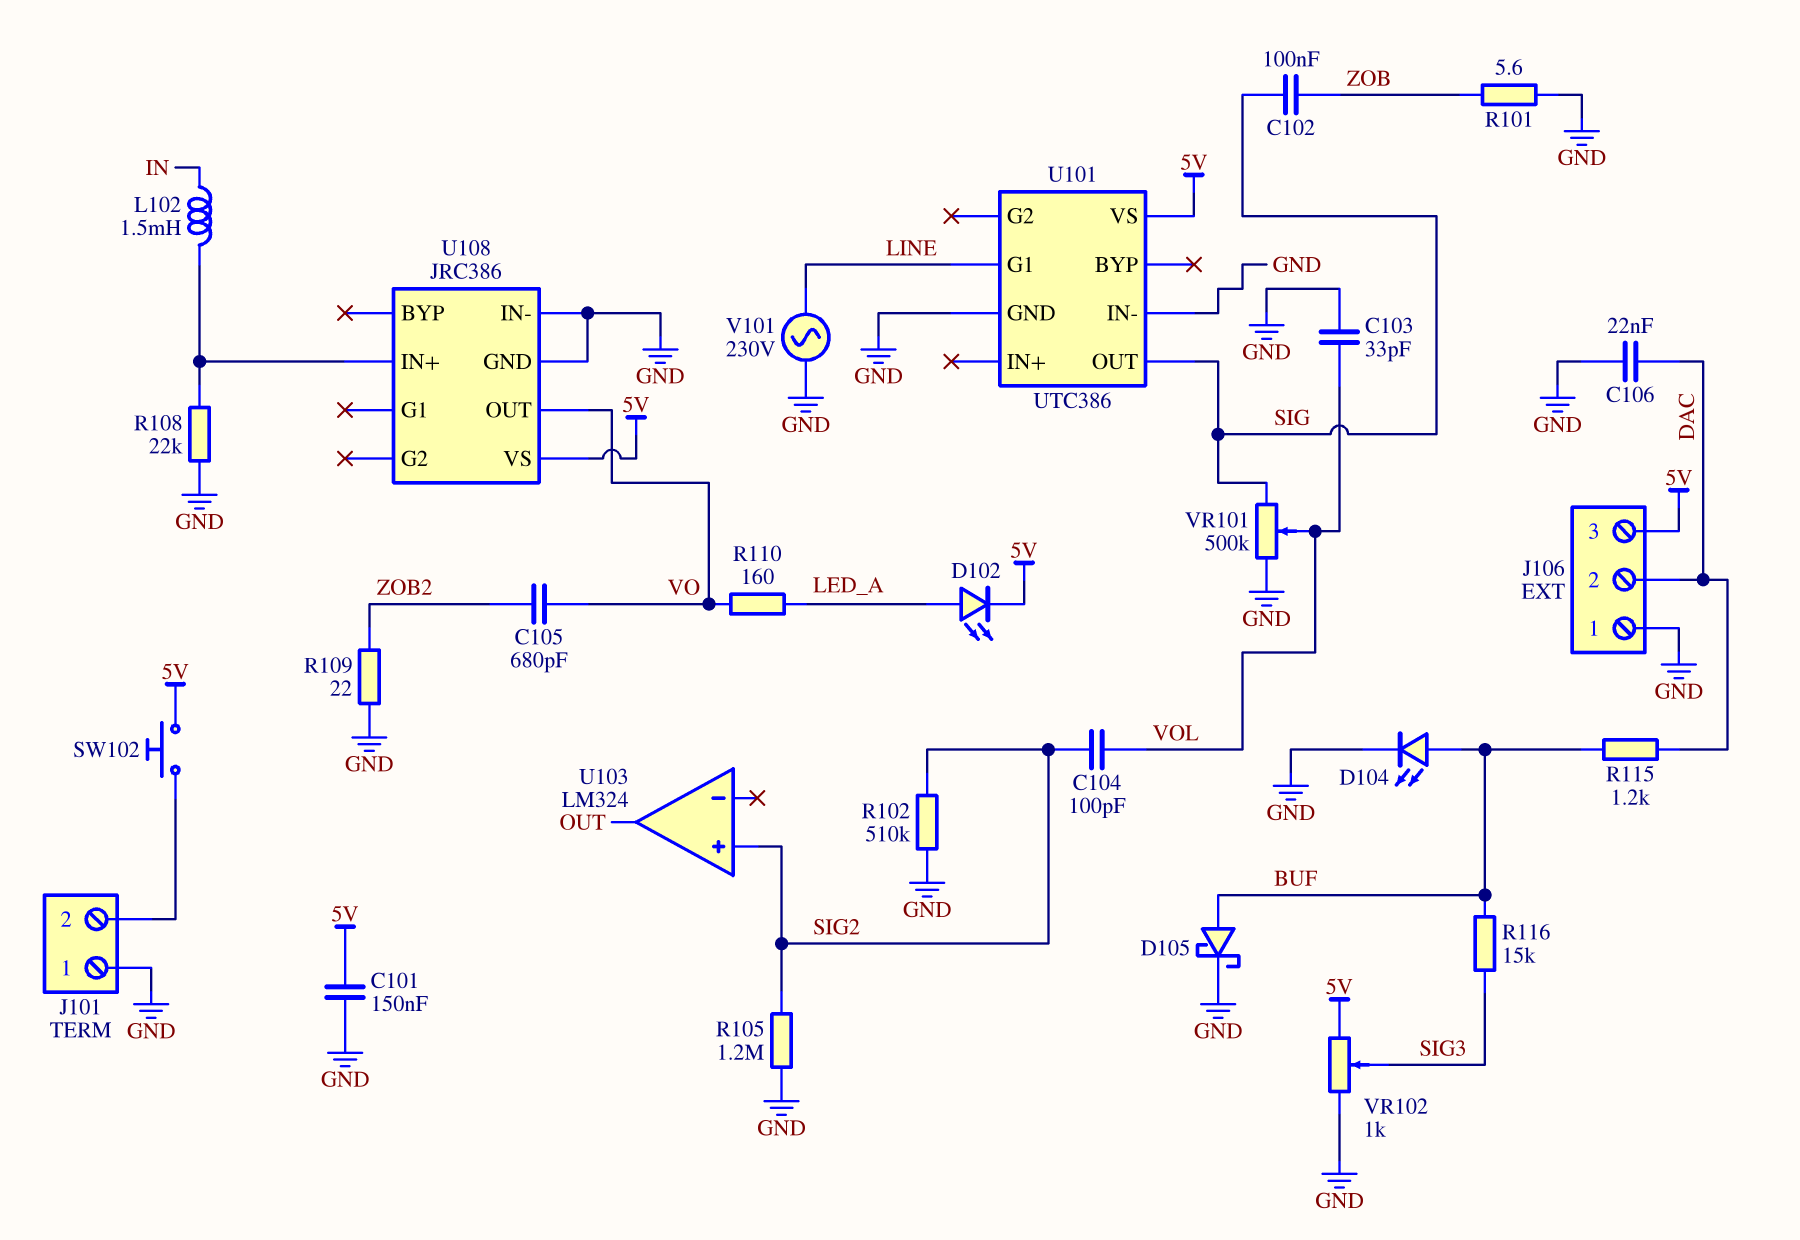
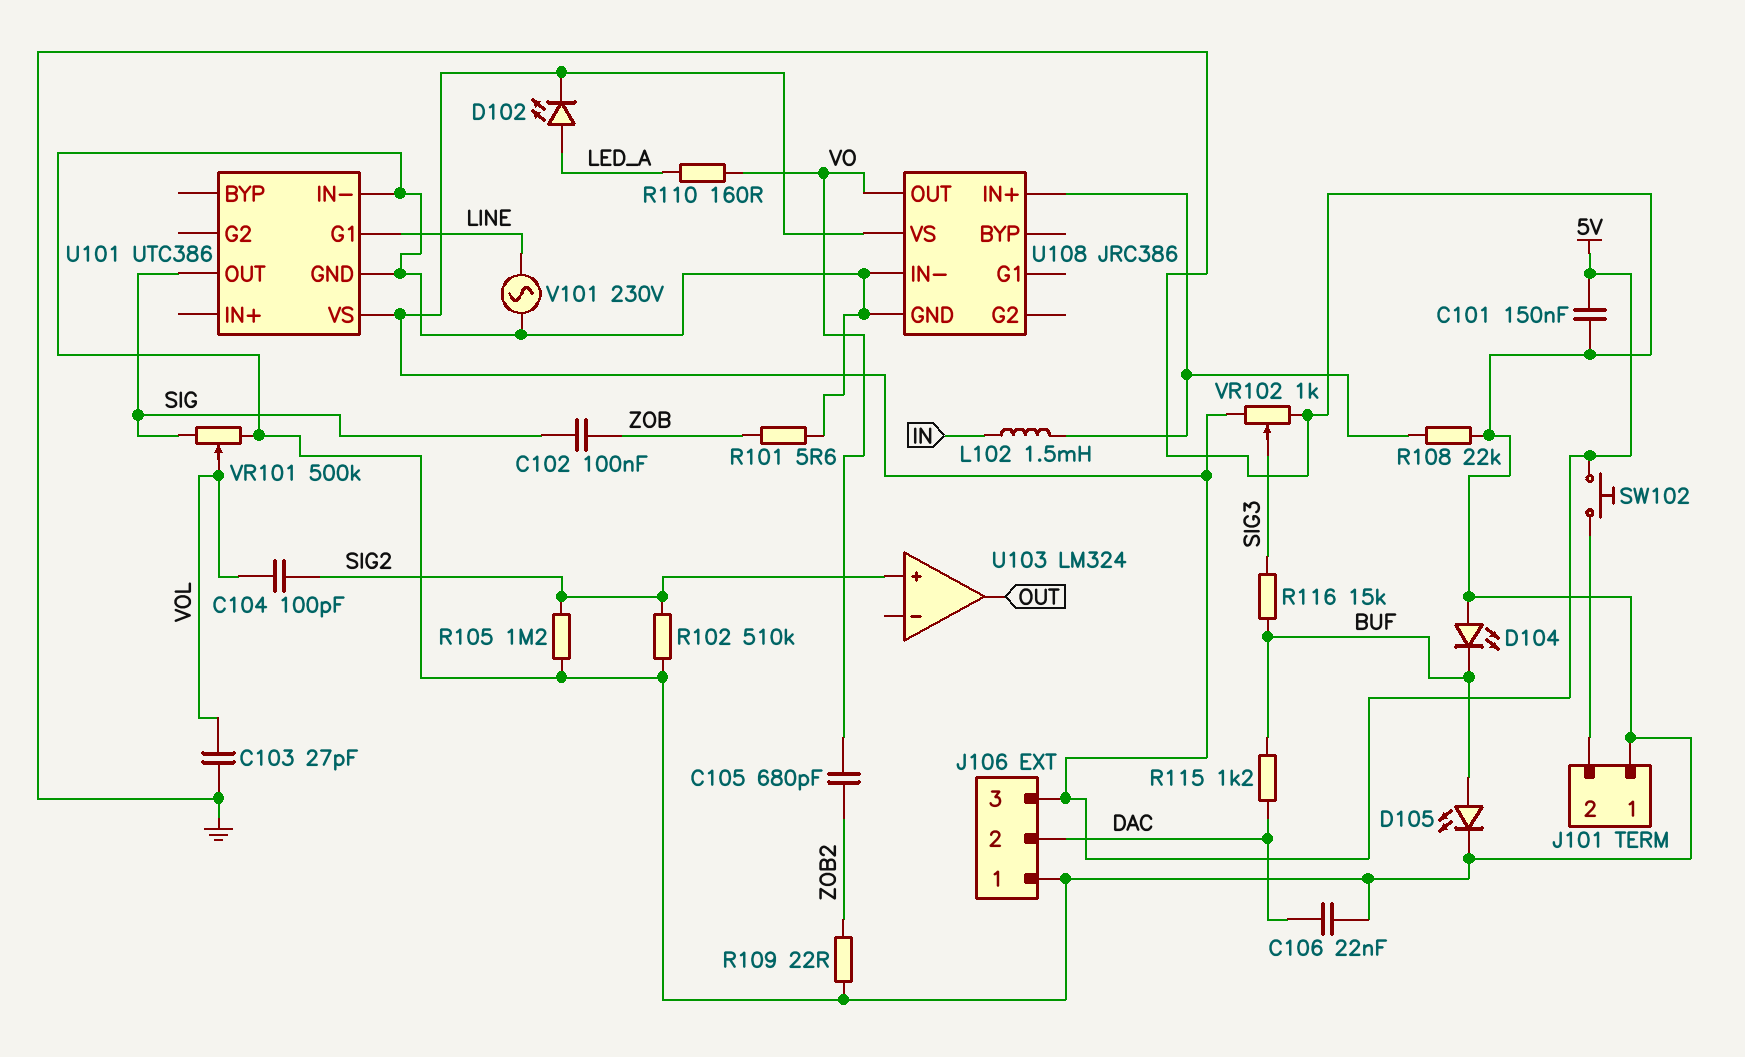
C103: 33pF (GND, VOL) -> 27pF (GND, VOL)
D104: LED (A BUF, K GND) -> LED (A GND, K BUF)
D105: schottky (A BUF, K GND) -> LED (A BUF, K GND)

